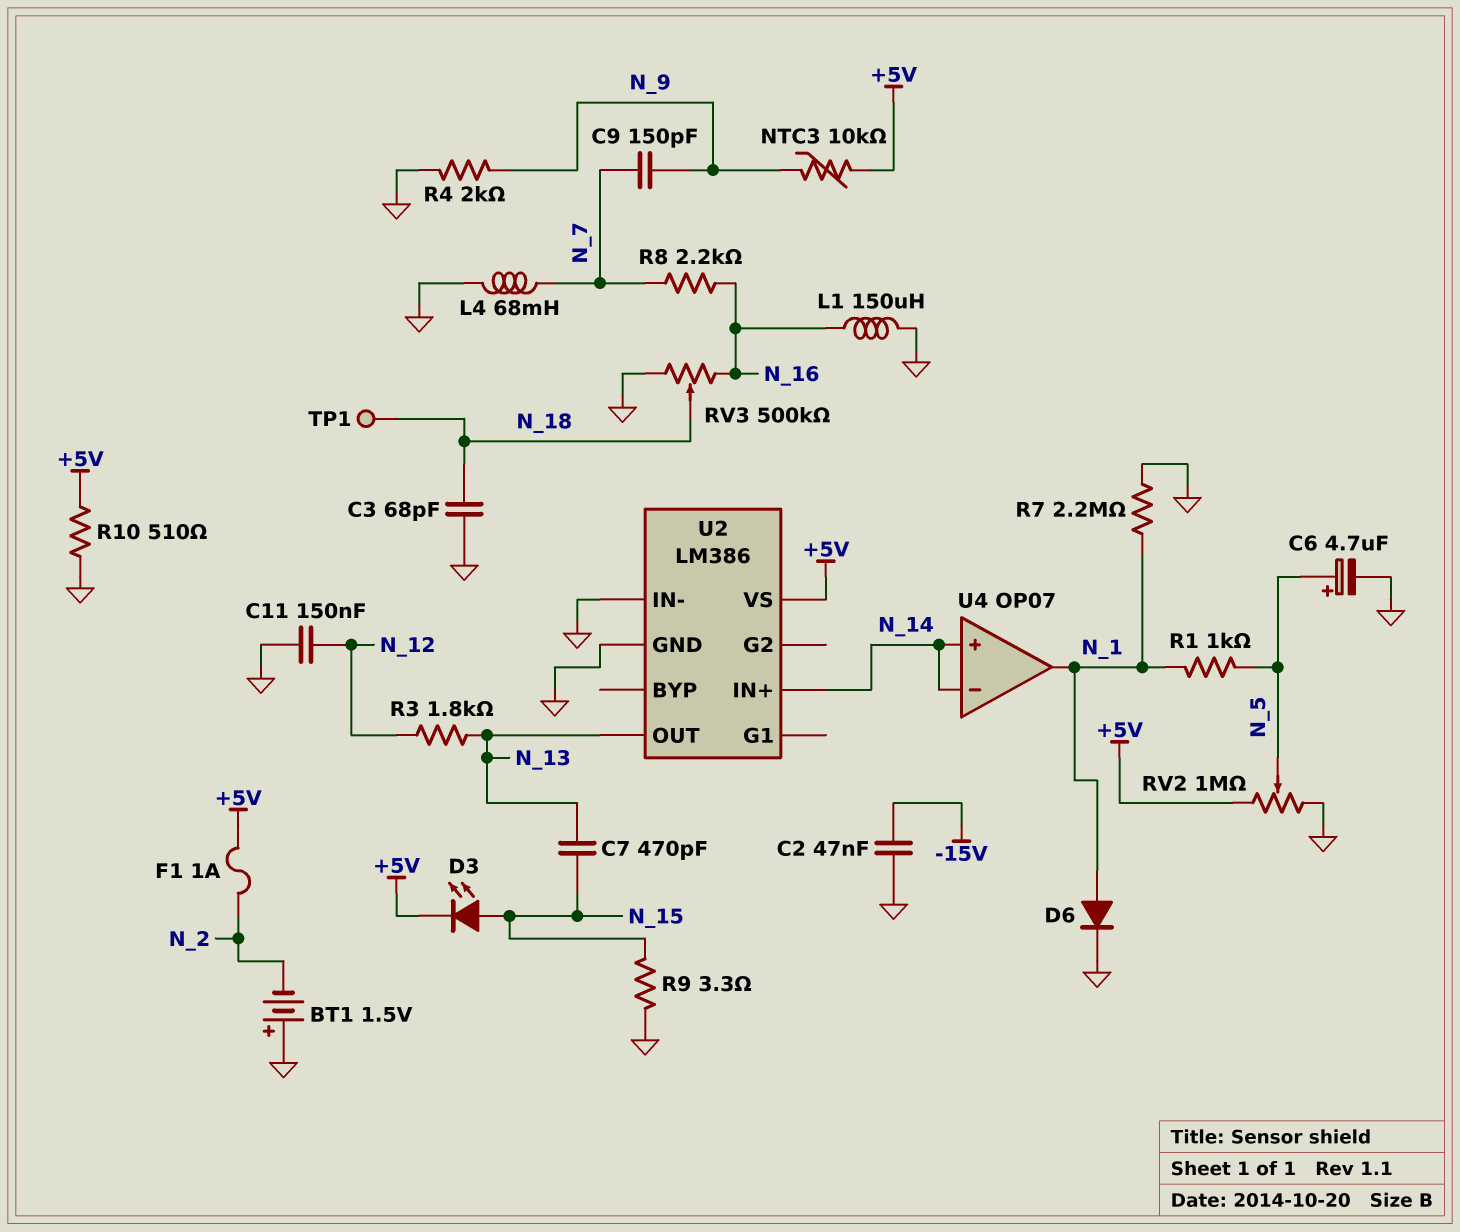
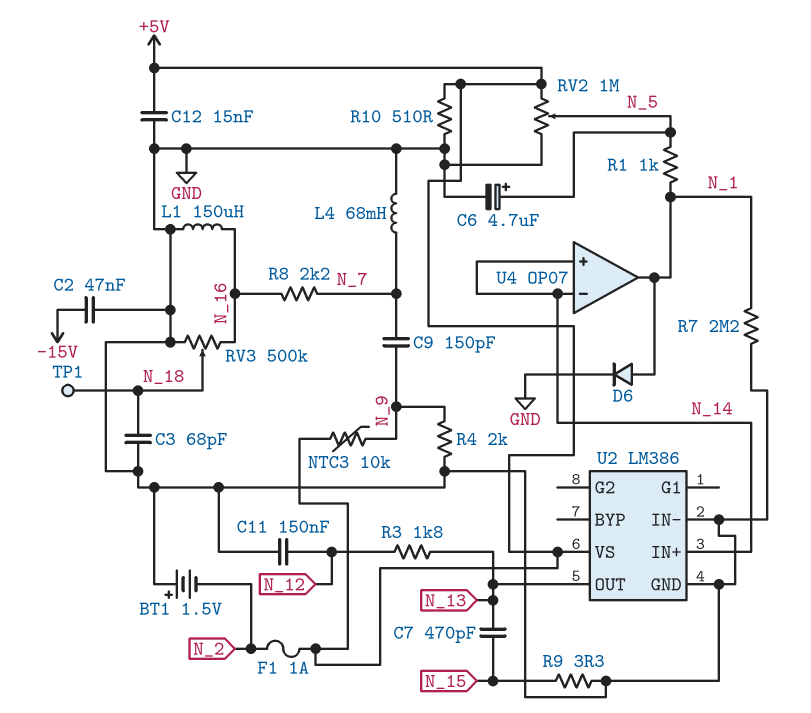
C12: none -> 15nF (+5V, GND)
D3: LED (A N_15, K +5V) -> none

